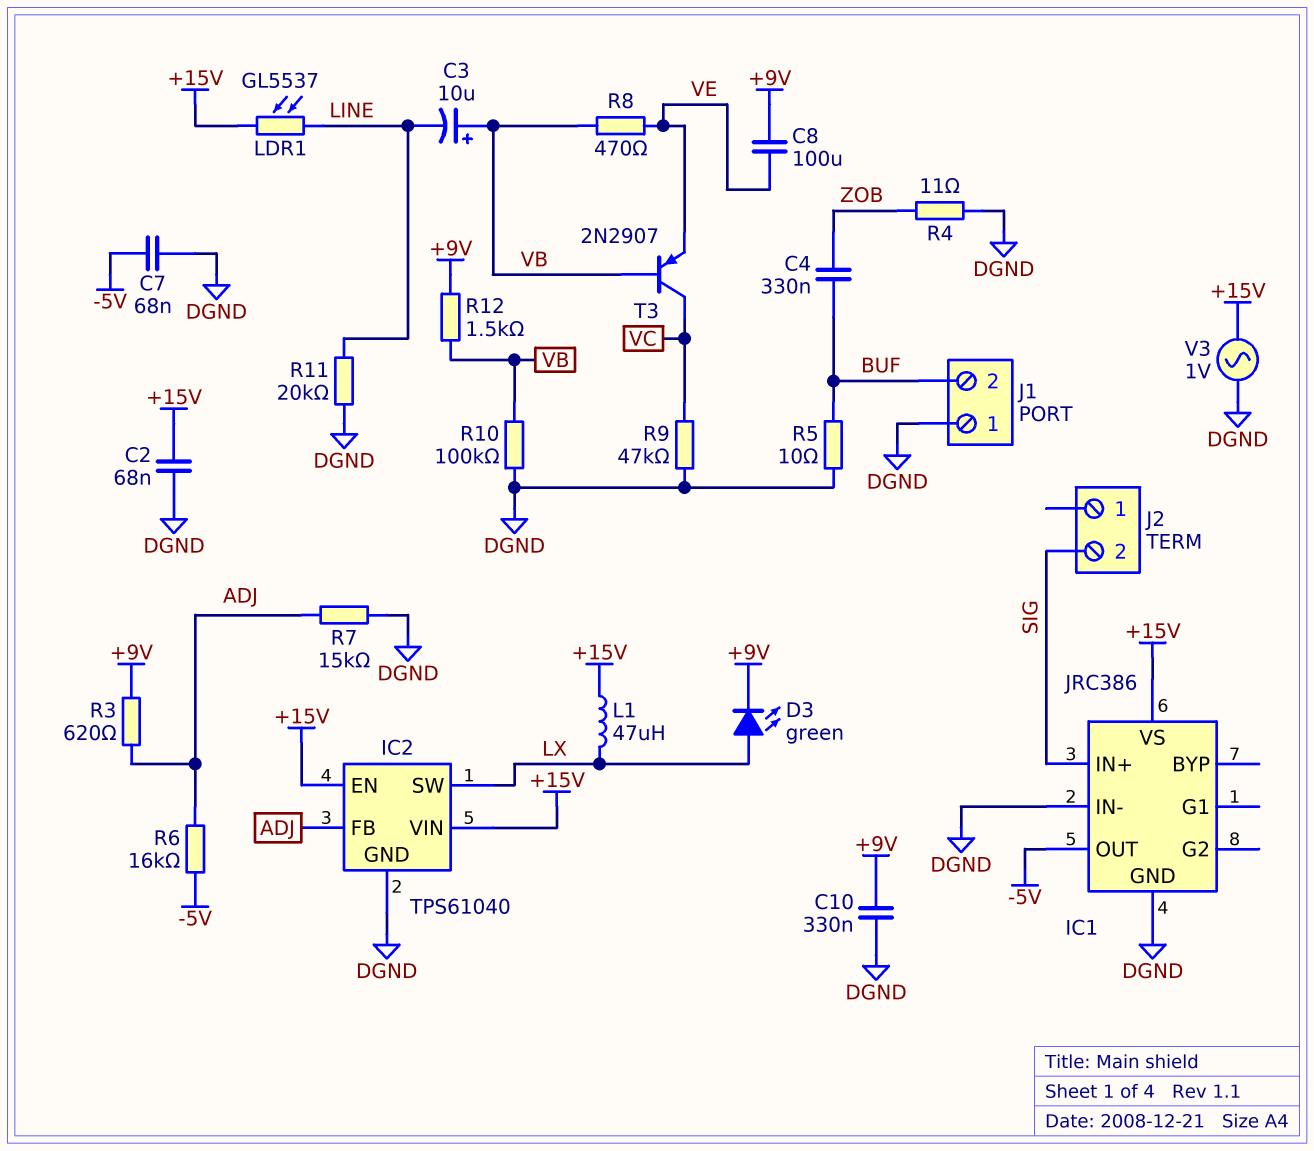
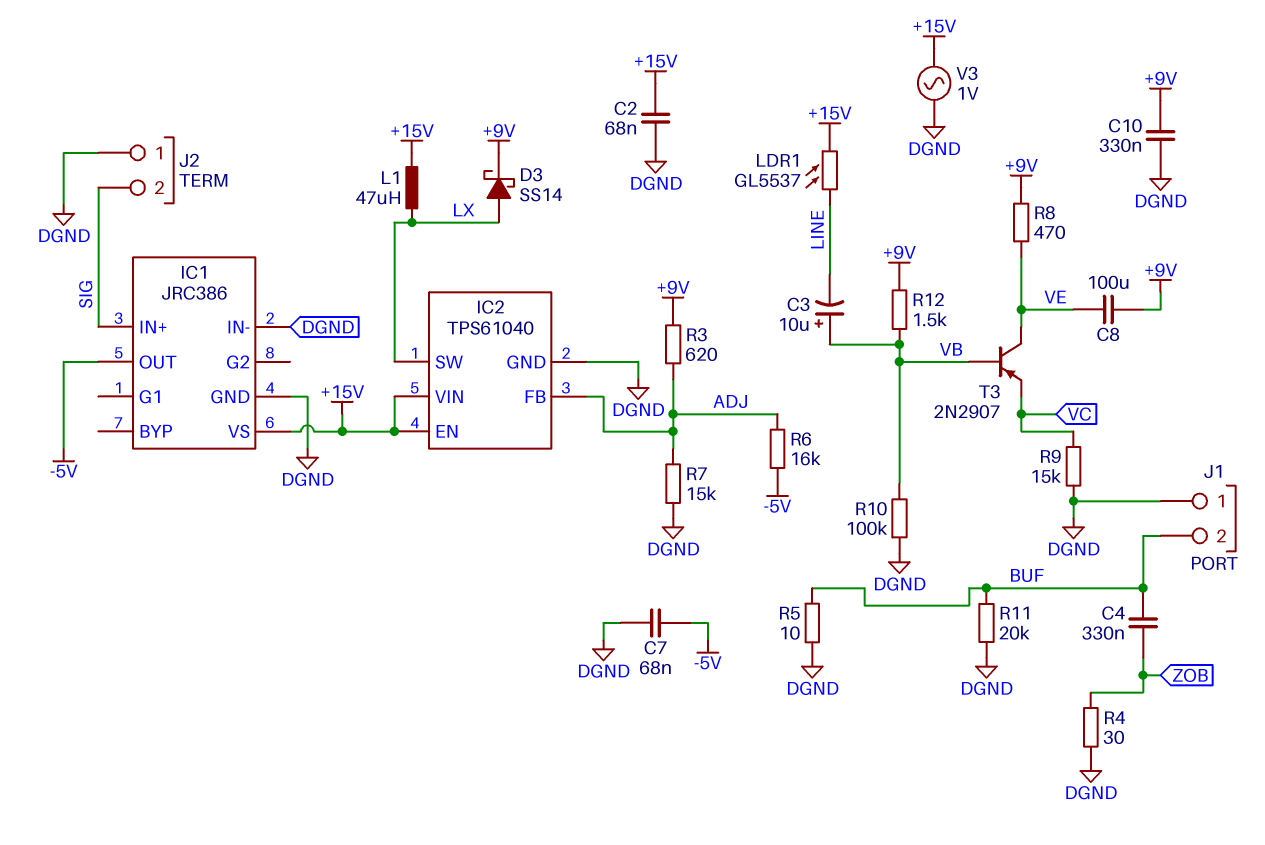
D3: LED green (A LX, K +9V) -> schottky SS14 (A LX, K +9V)
J2 pin 1: none -> DGND
R4: 11 (DGND, ZOB) -> 30 (DGND, ZOB)
R8: 470 (VB, VE) -> 470 (+9V, VE)
R9: 47k (DGND, VC) -> 15k (DGND, VC)
R11: 20k (DGND, LINE) -> 20k (BUF, DGND)
T3: PNP 2N2907 (B VB, C VC, E VE) -> PNP 2N2907 (B VB, C VE, E VC)

